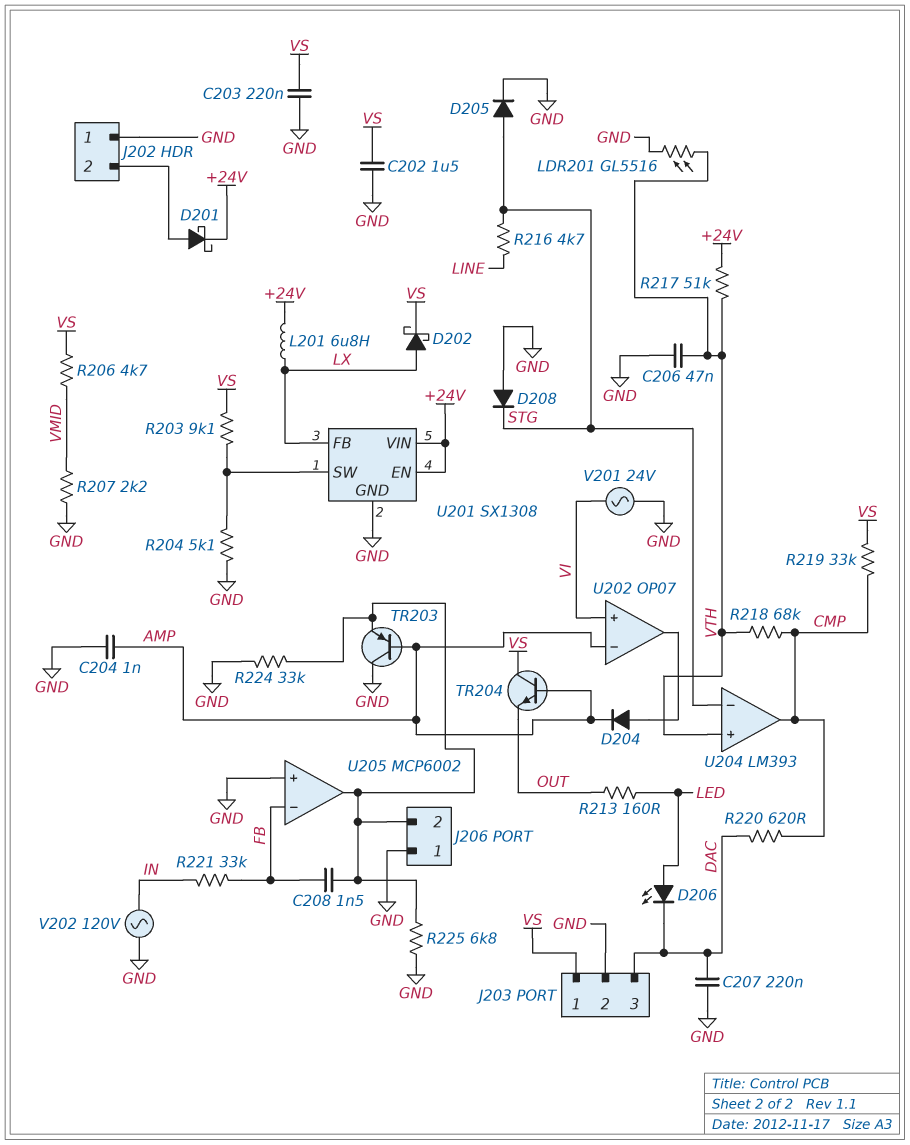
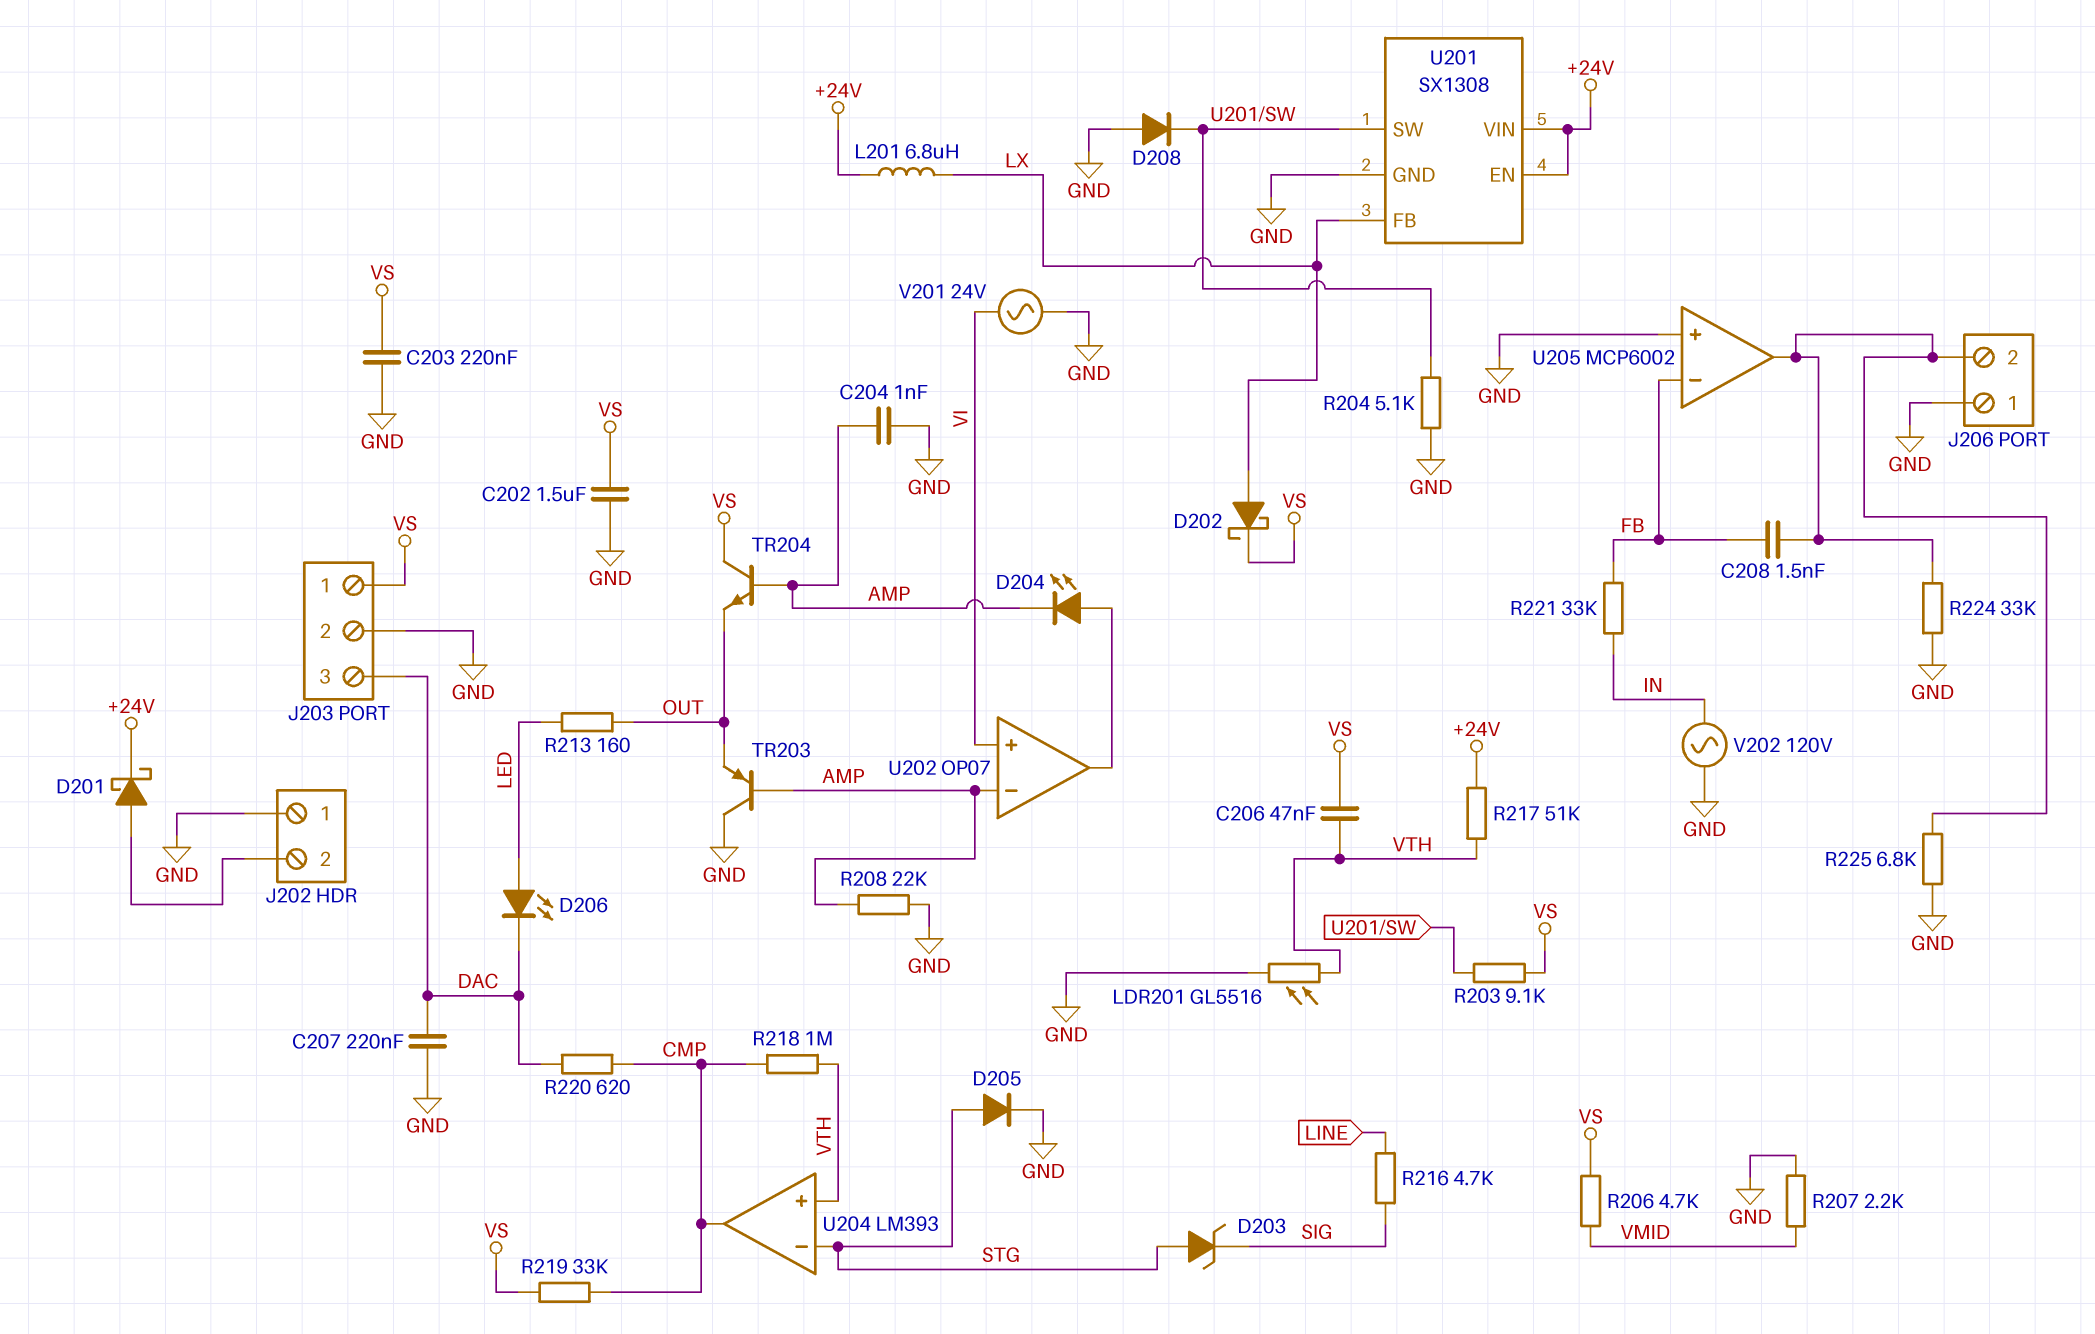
C206: 47nF (GND, VTH) -> 47nF (VS, VTH)
D203: none -> zener (A STG, K SIG)
D204: diode (A U202/out, K AMP) -> LED (A U202/out, K AMP)
D208: diode (A GND, K STG) -> diode (A GND, K U201/SW)
R208: none -> 22k (AMP, GND)
R216: 4.7k (LINE, STG) -> 4.7k (LINE, SIG)
R218: 68k (CMP, VTH) -> 1M (CMP, VTH)
TR203: PNP (B AMP, C GND, E J206/2) -> PNP (B AMP, C GND, E OUT)

